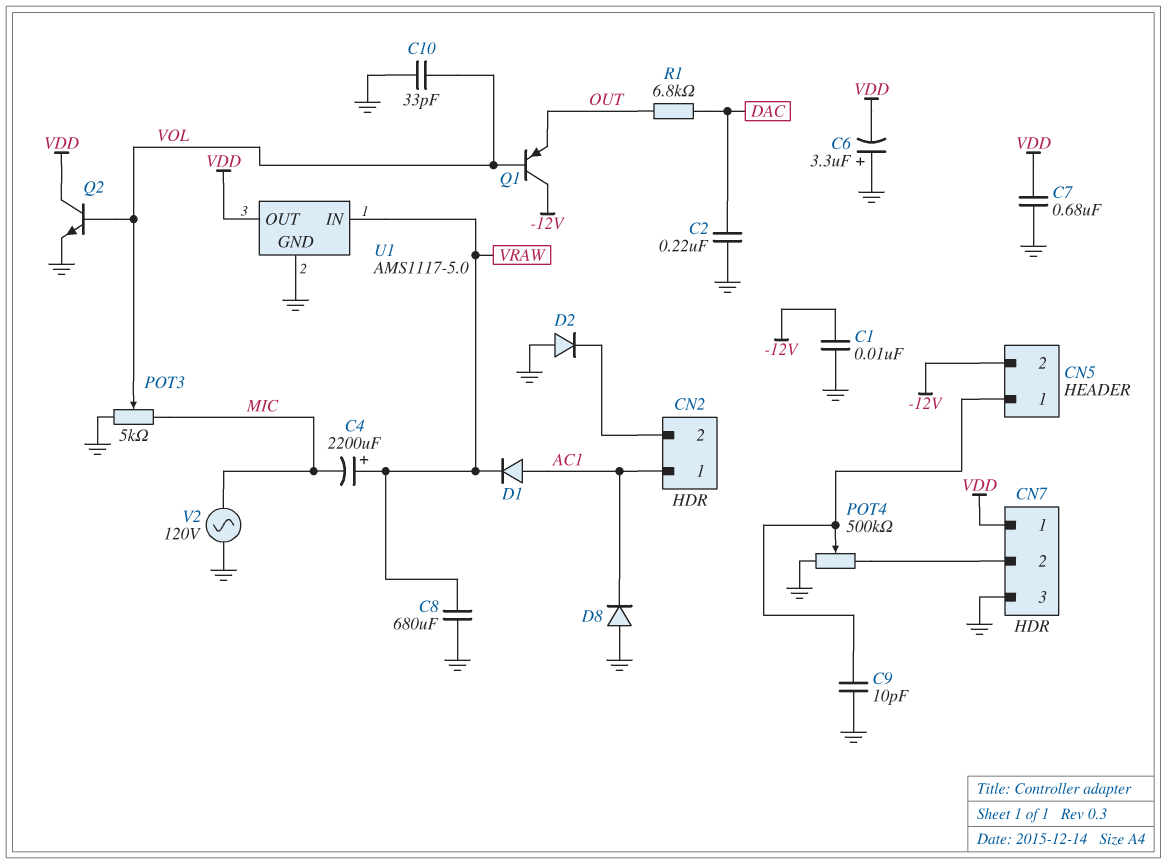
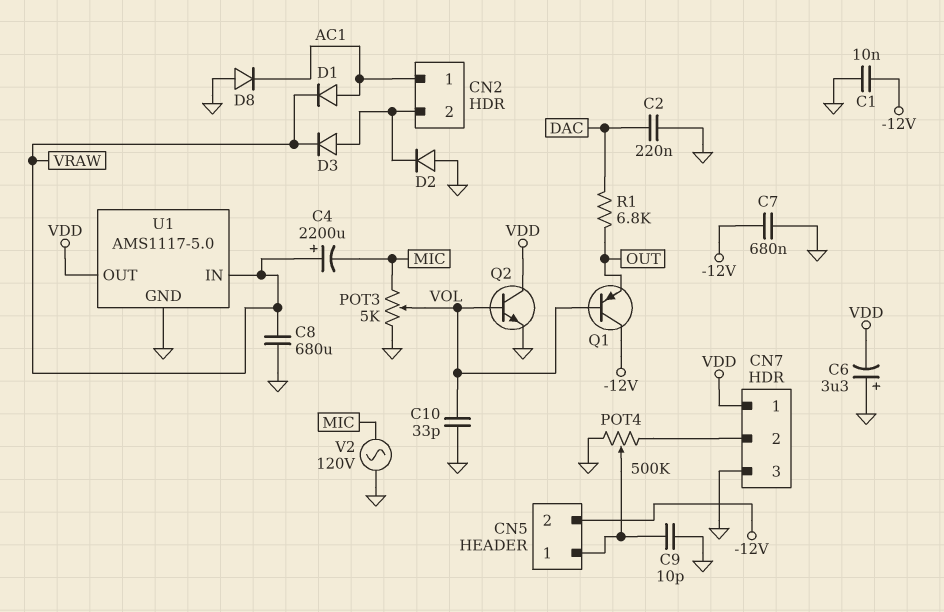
C7: 680nF (GND, VDD) -> 680nF (-12V, GND)
D3: none -> diode (A CN2/2, K VRAW)

